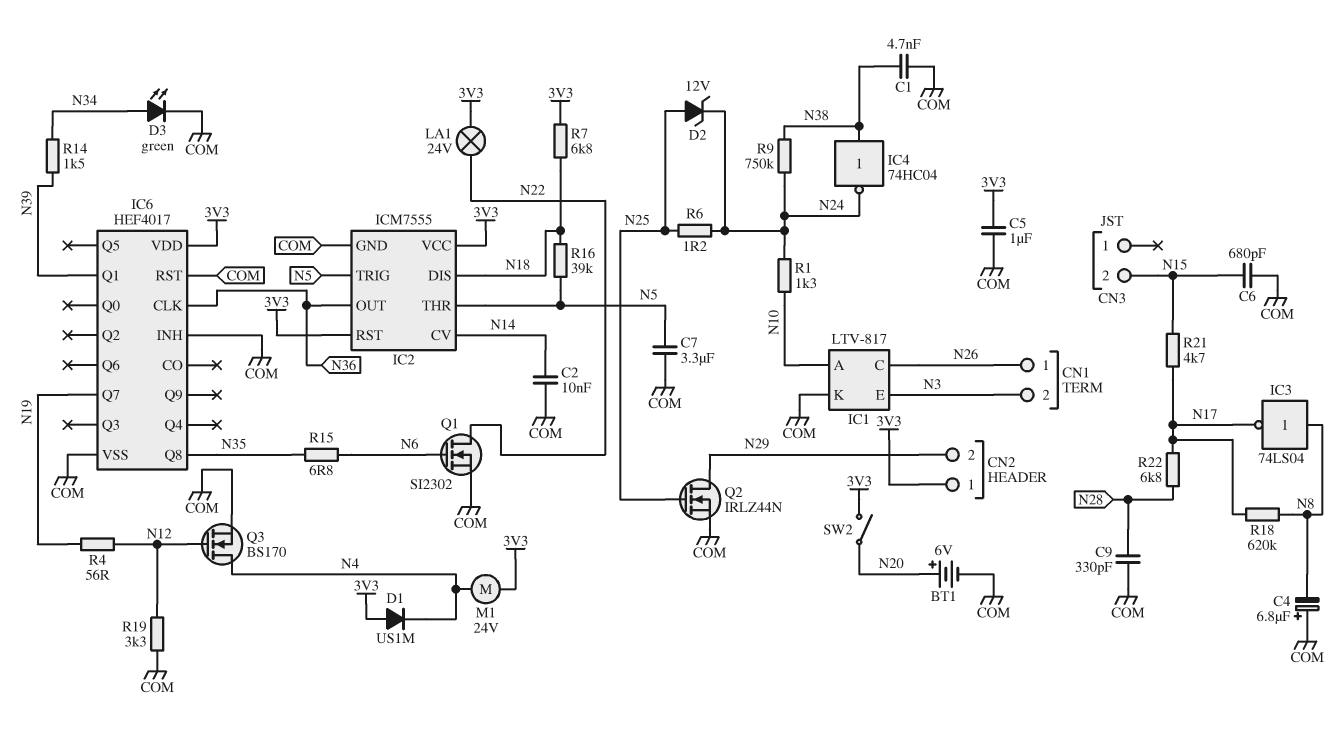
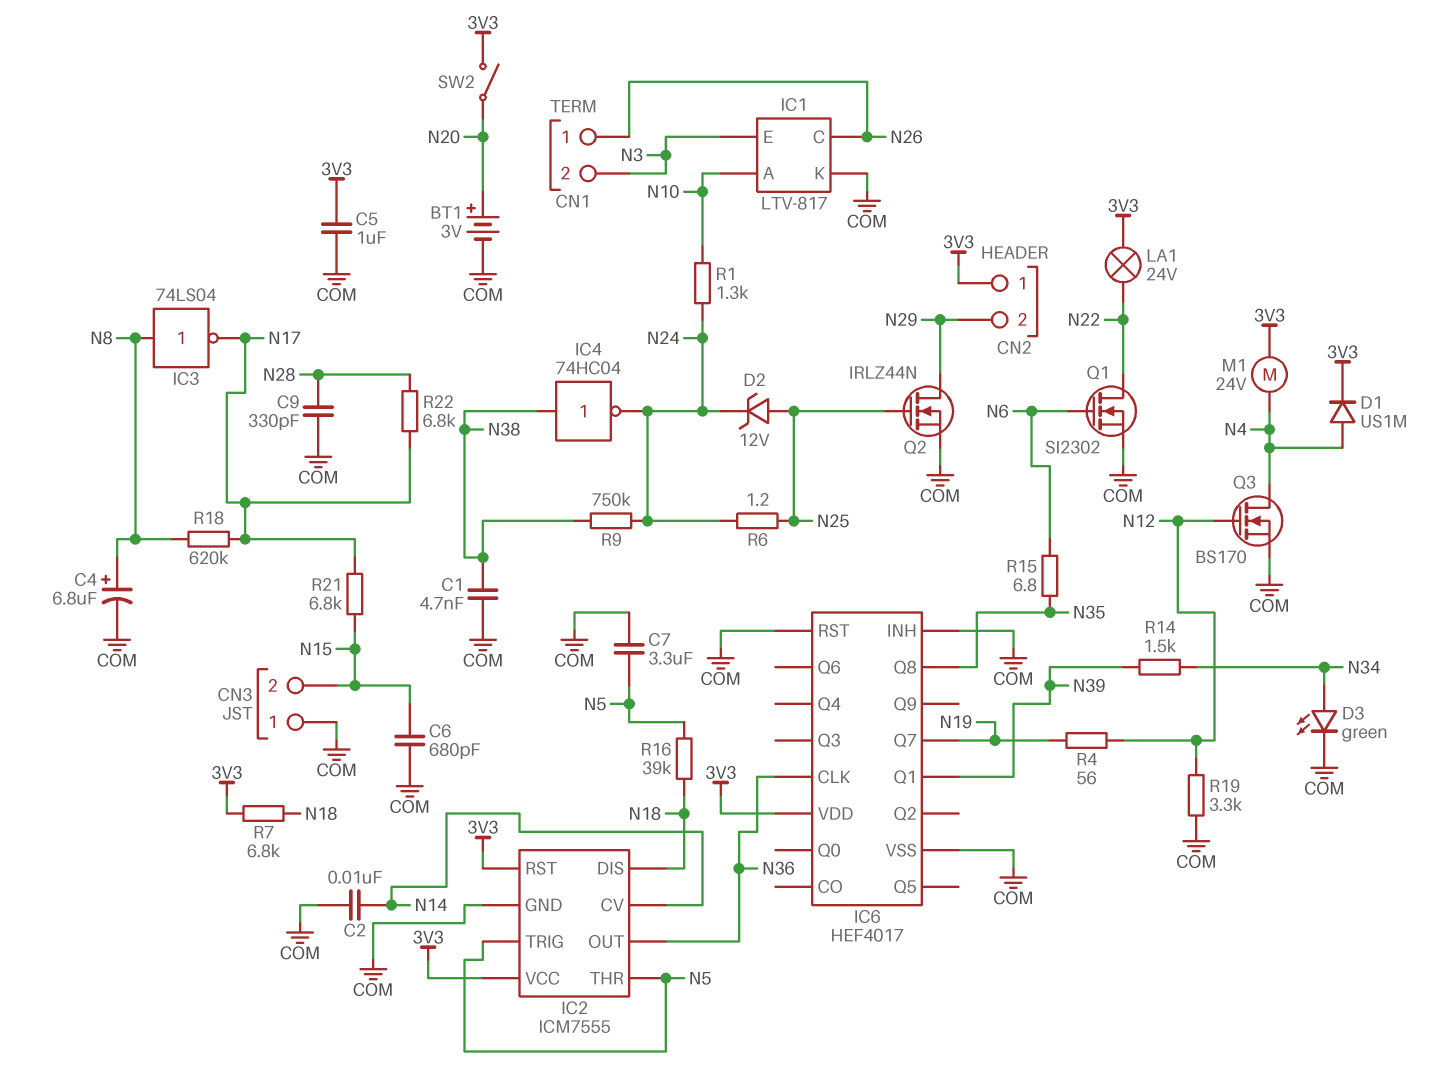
BT1: 6V (plus N20, minus COM) -> 3V (plus N20, minus COM)
C4: 6.8uF (plus COM, minus N8) -> 6.8uF (plus N8, minus COM)
CN3 pin 1: none -> COM
D1: diode US1M (A 3V3, K N4) -> diode US1M (A N4, K 3V3)
R21: 4.7k (N15, N17) -> 6.8k (N15, N17)

